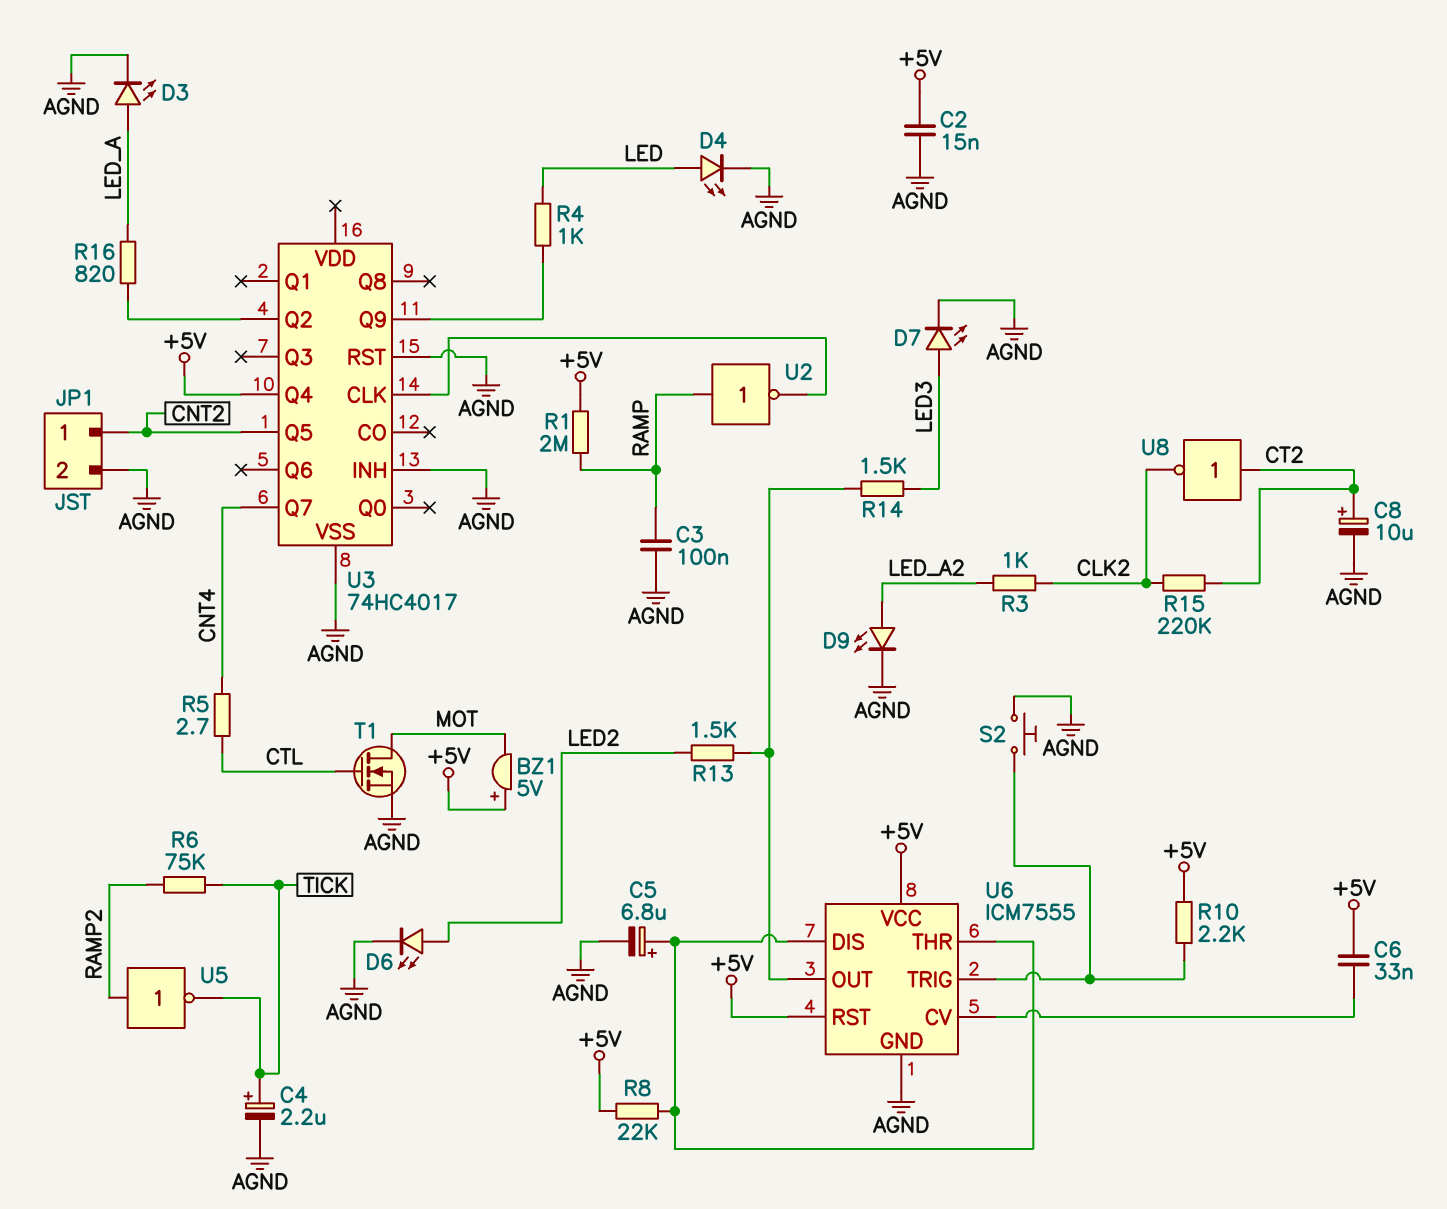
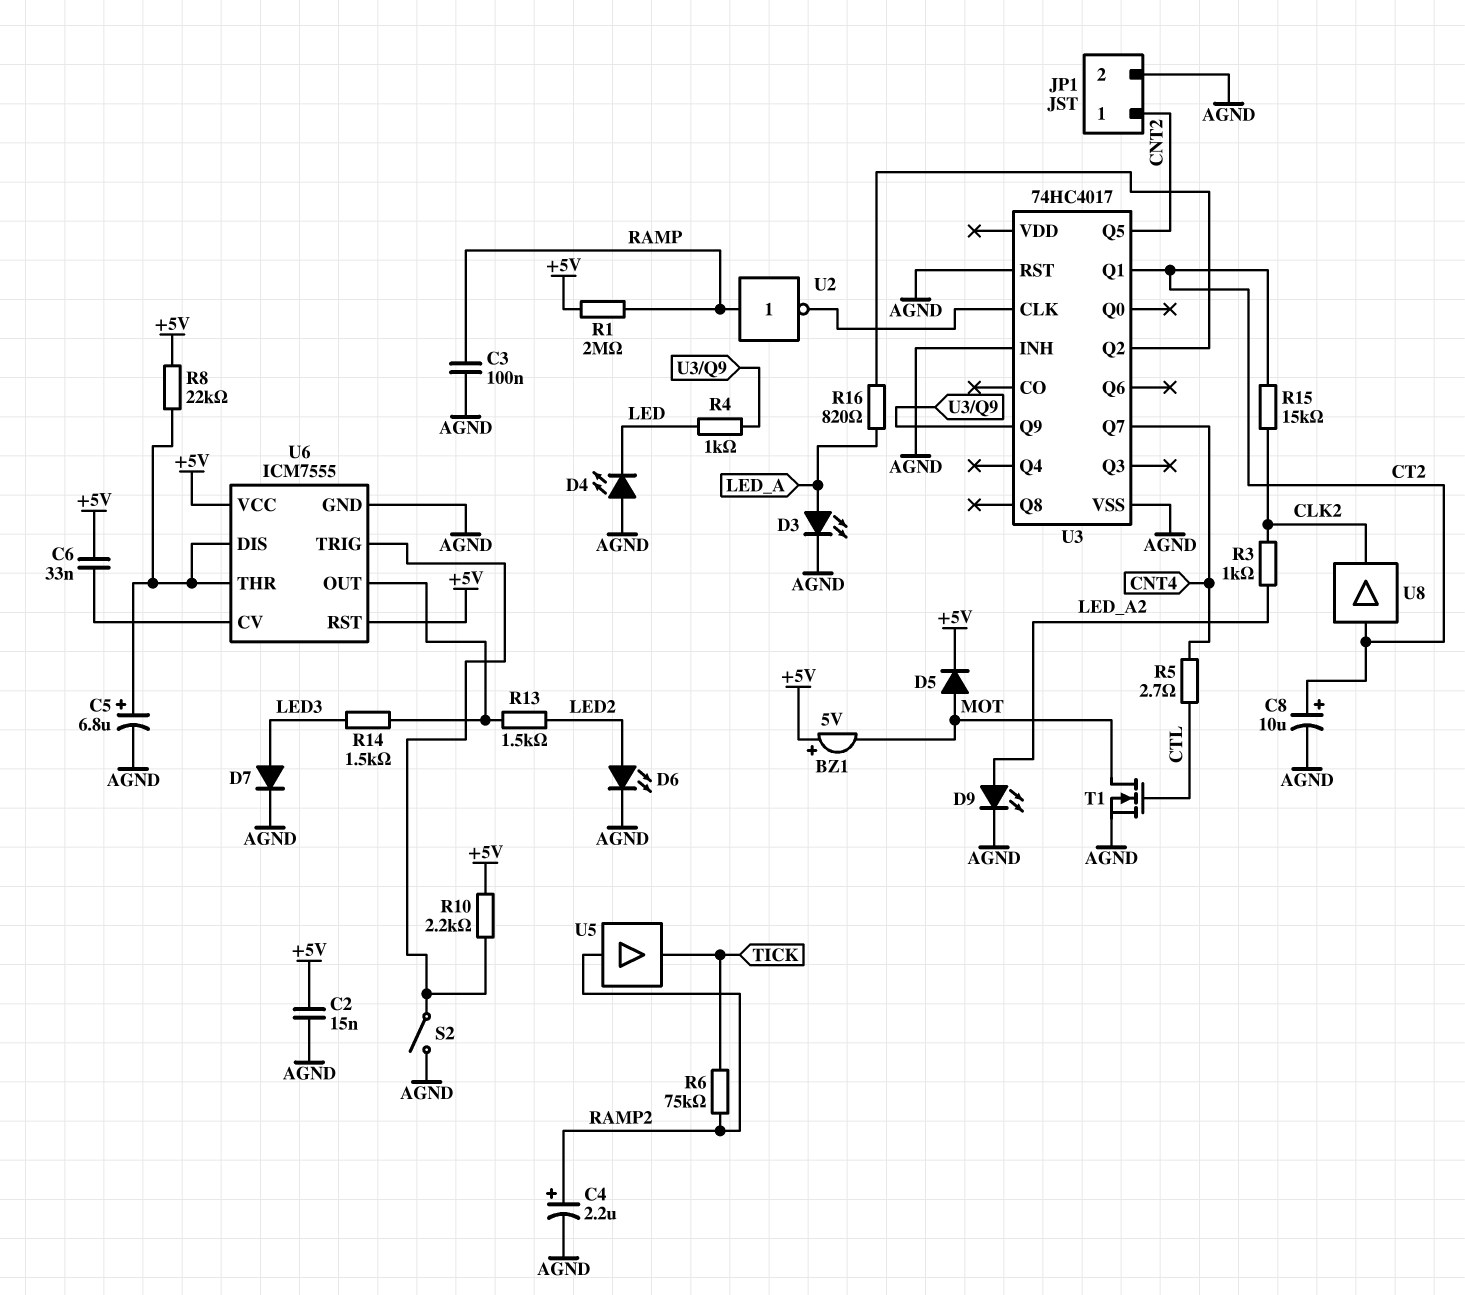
C4: 2.2uF (plus TICK, minus AGND) -> 2.2uF (plus RAMP2, minus AGND)
D4: LED (A LED, K AGND) -> LED (A AGND, K LED)
D5: none -> diode (A MOT, K +5V)
D7: LED (A LED3, K AGND) -> diode (A LED3, K AGND)
R15: 220k (CLK2, CT2) -> 15k (CLK2, CT2)
S2: button (AGND, U6/TRIG) -> switch (AGND, U6/TRIG)
U3 pin Q1: none -> CT2
U3 pin Q4: +5V -> none
U5: NOT (in RAMP2, out TICK) -> buffer (in RAMP2, out TICK)
U8: NOT (in CT2, out CLK2) -> buffer (in CT2, out CLK2)

